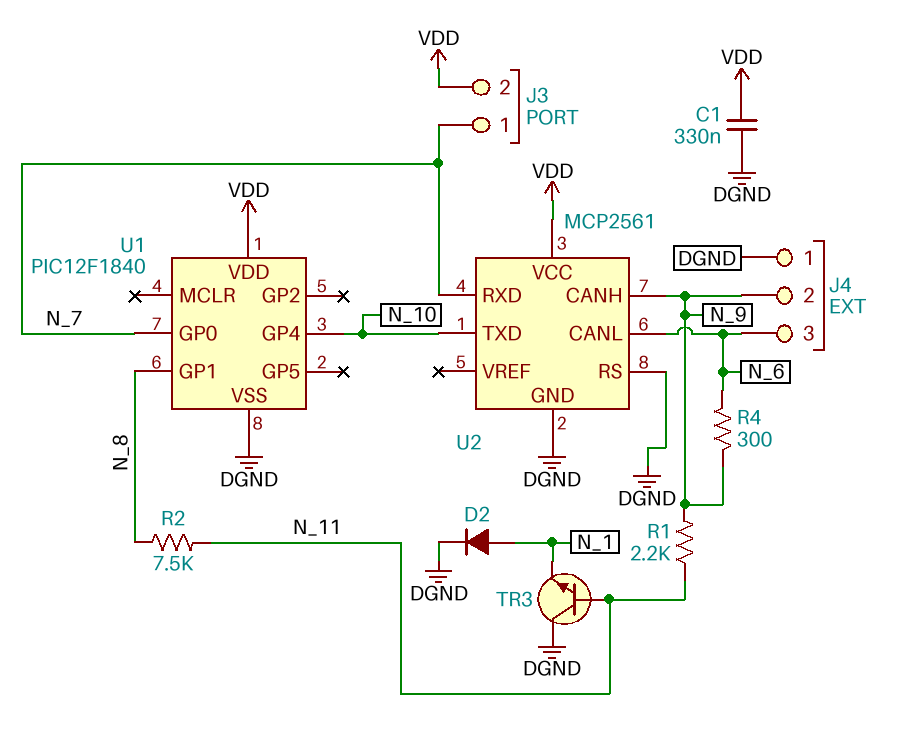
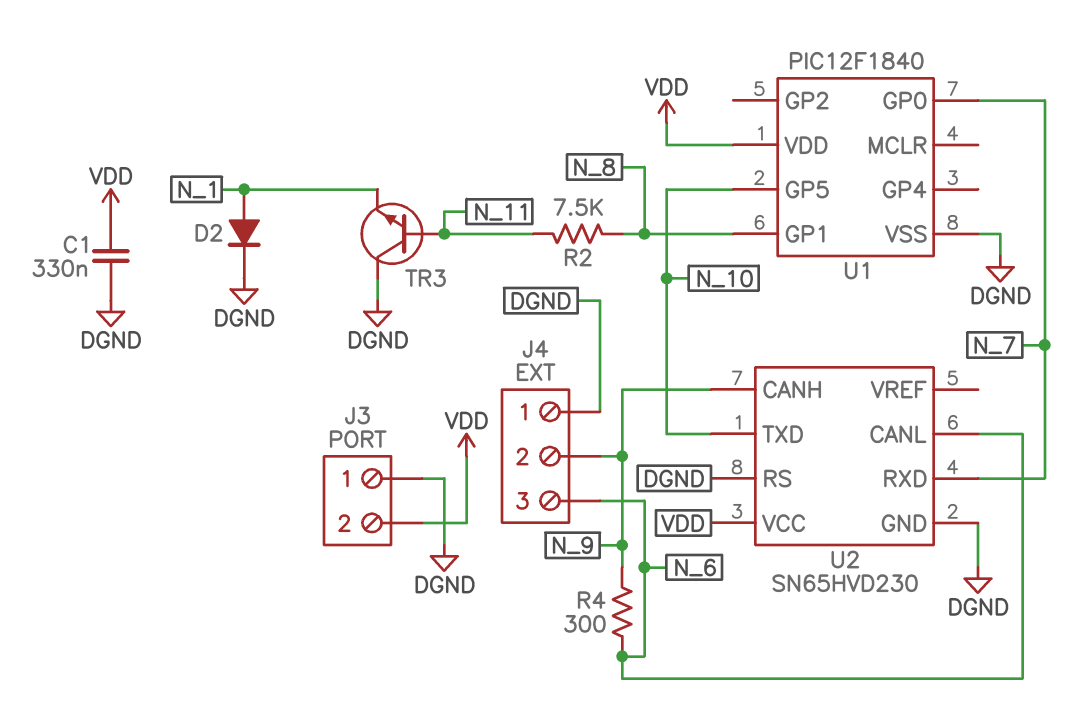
J3 pin 1: N_7 -> DGND
R1: 2.2k (N_9, N_11) -> none
U1 pin GP4: N_10 -> none
U1 pin GP5: none -> N_10
U2: MCP2561 -> SN65HVD230

